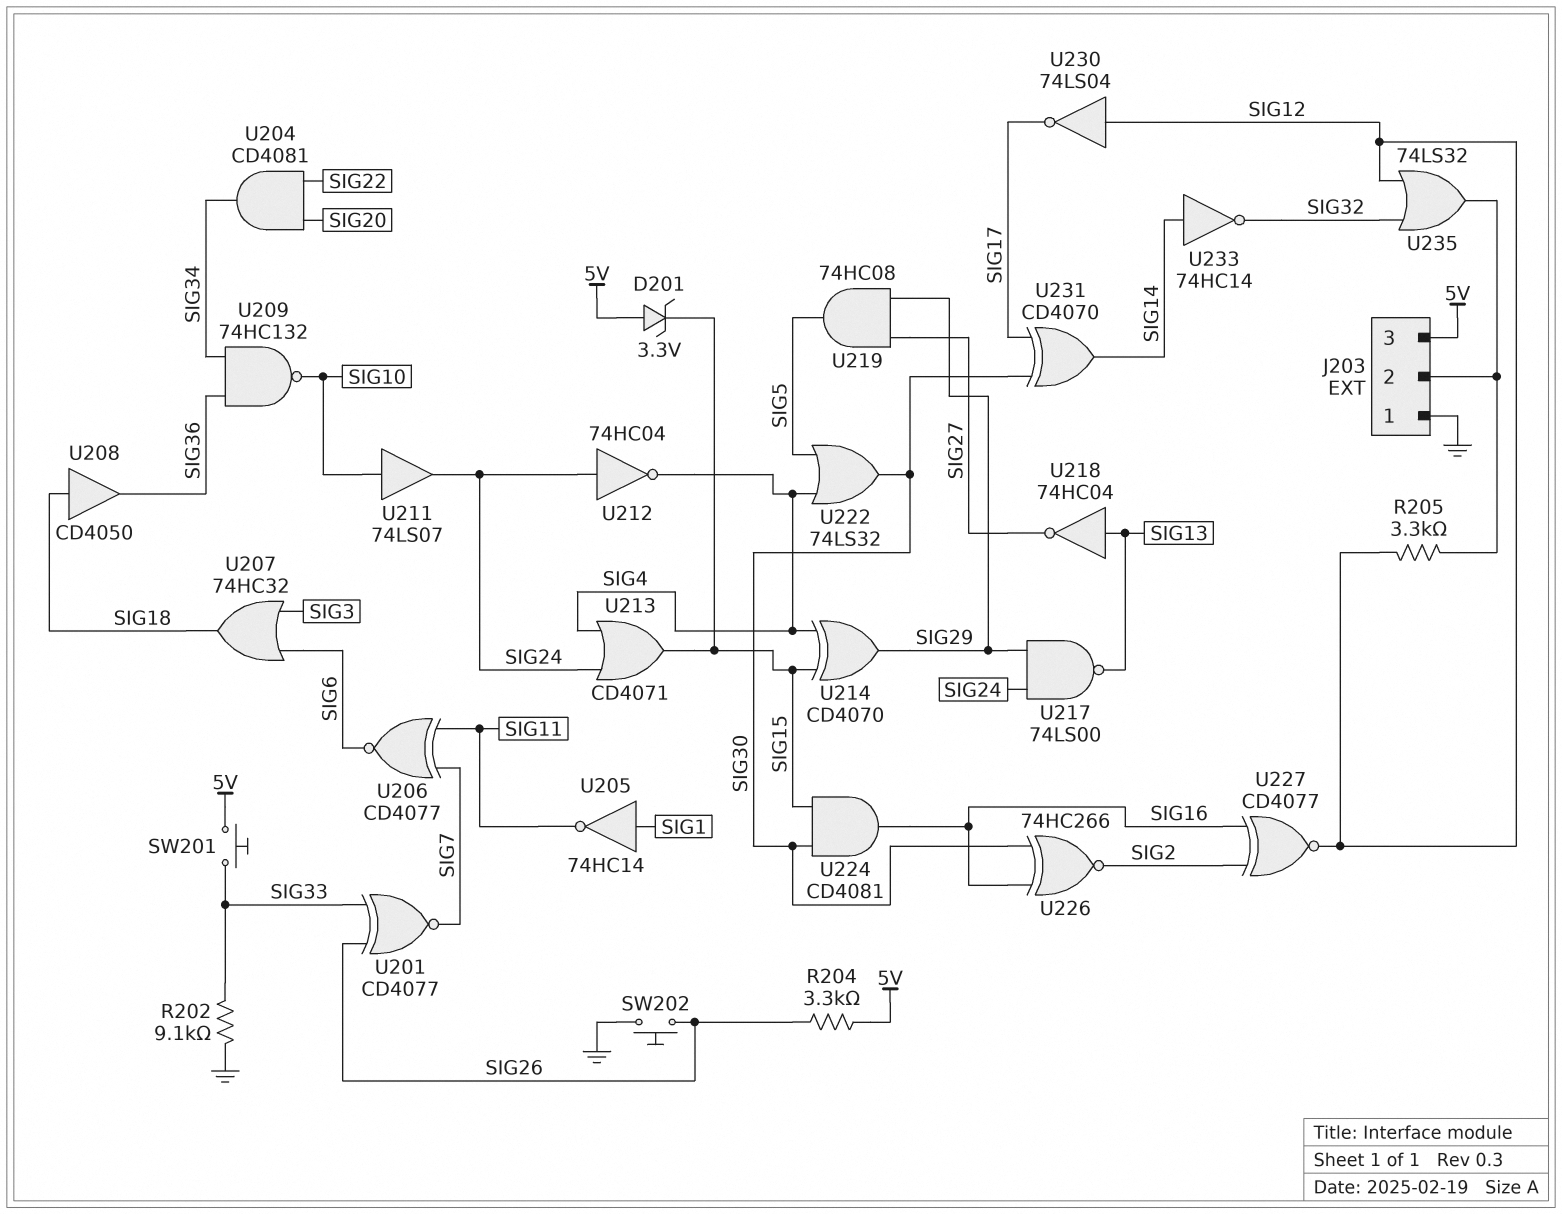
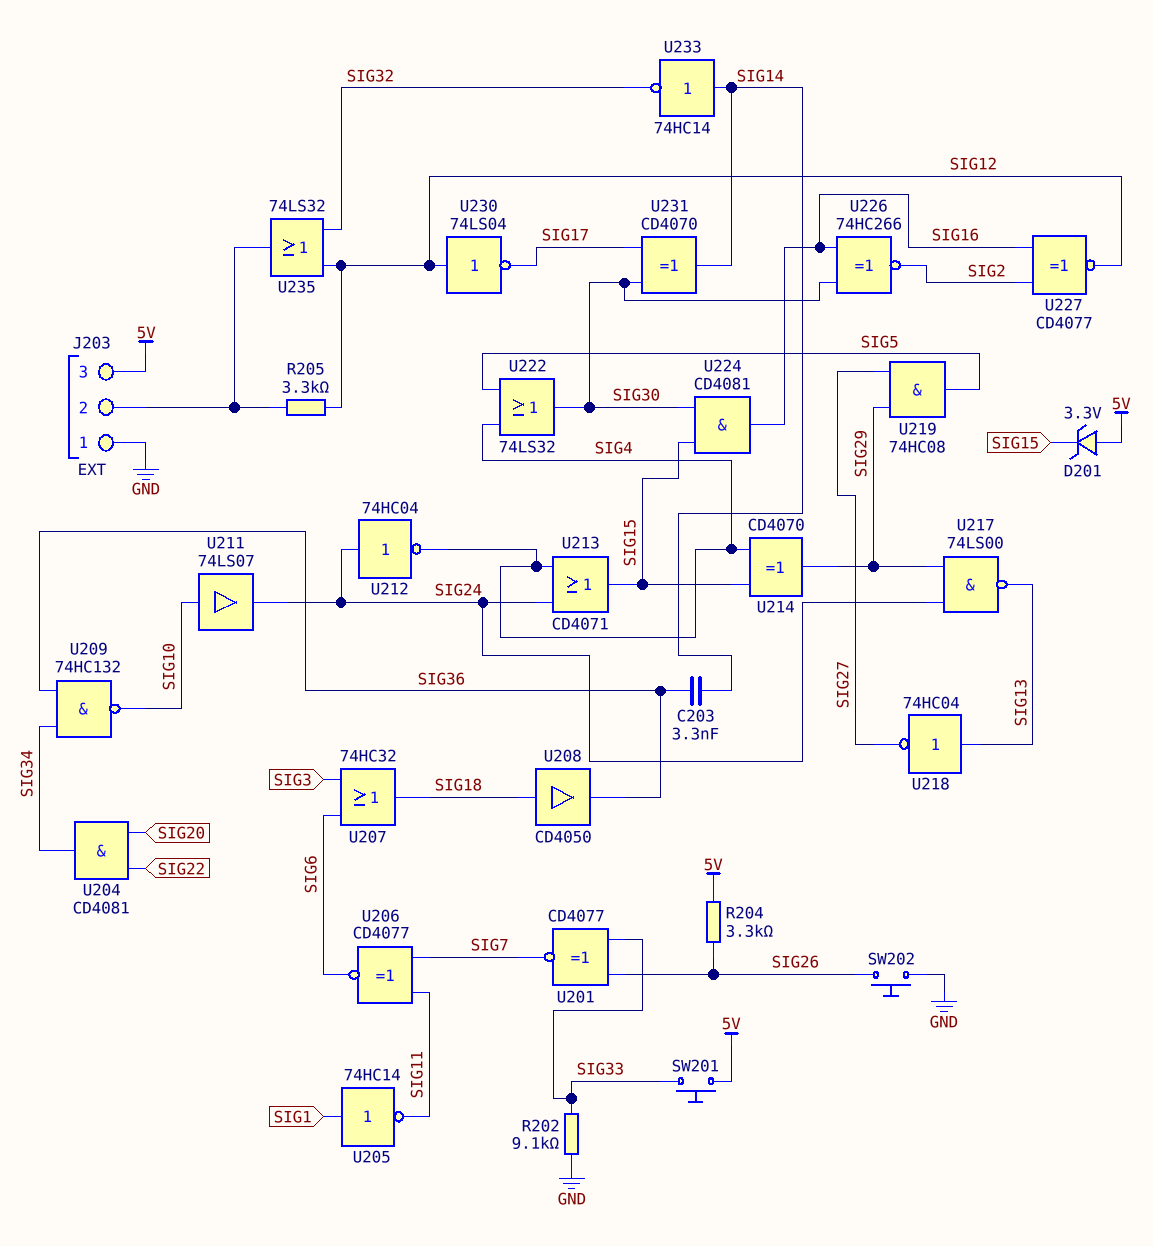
C203: none -> 3.3nF (SIG14, SIG36)

